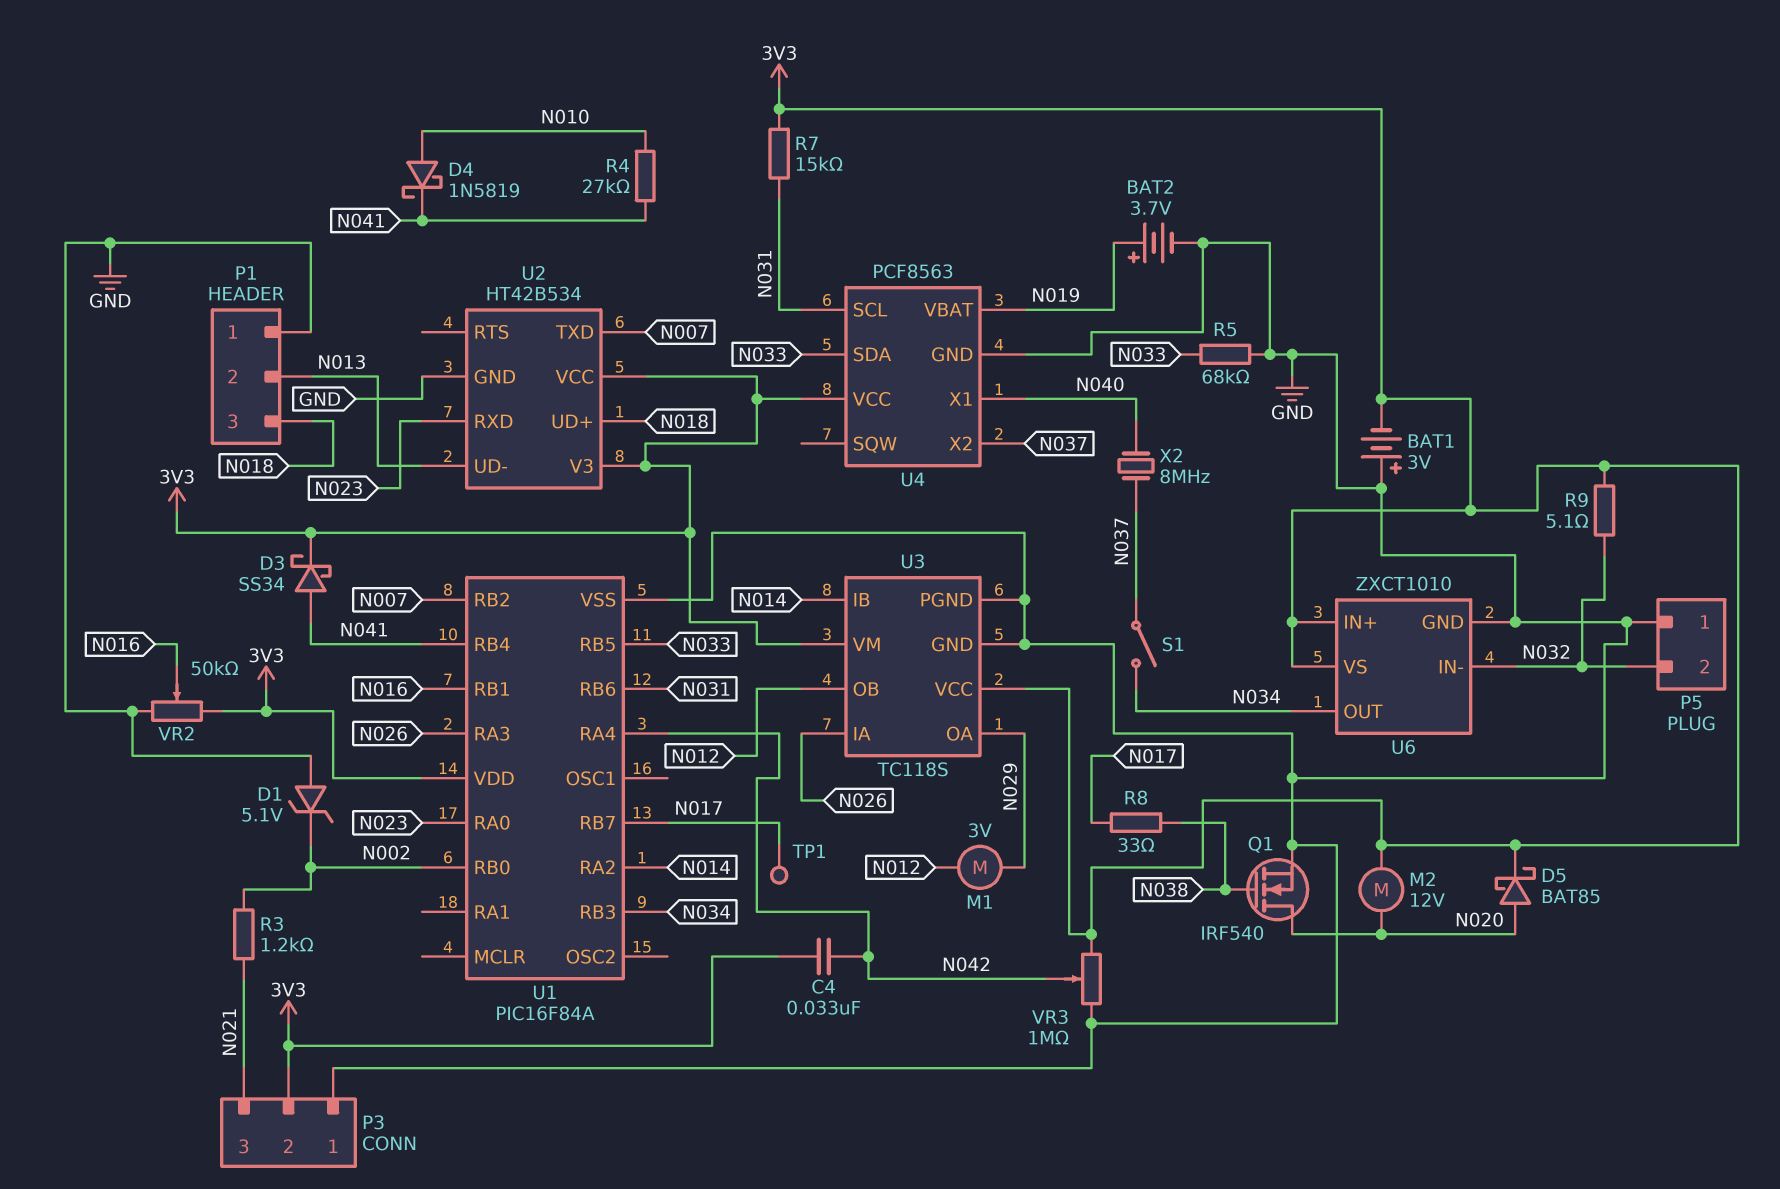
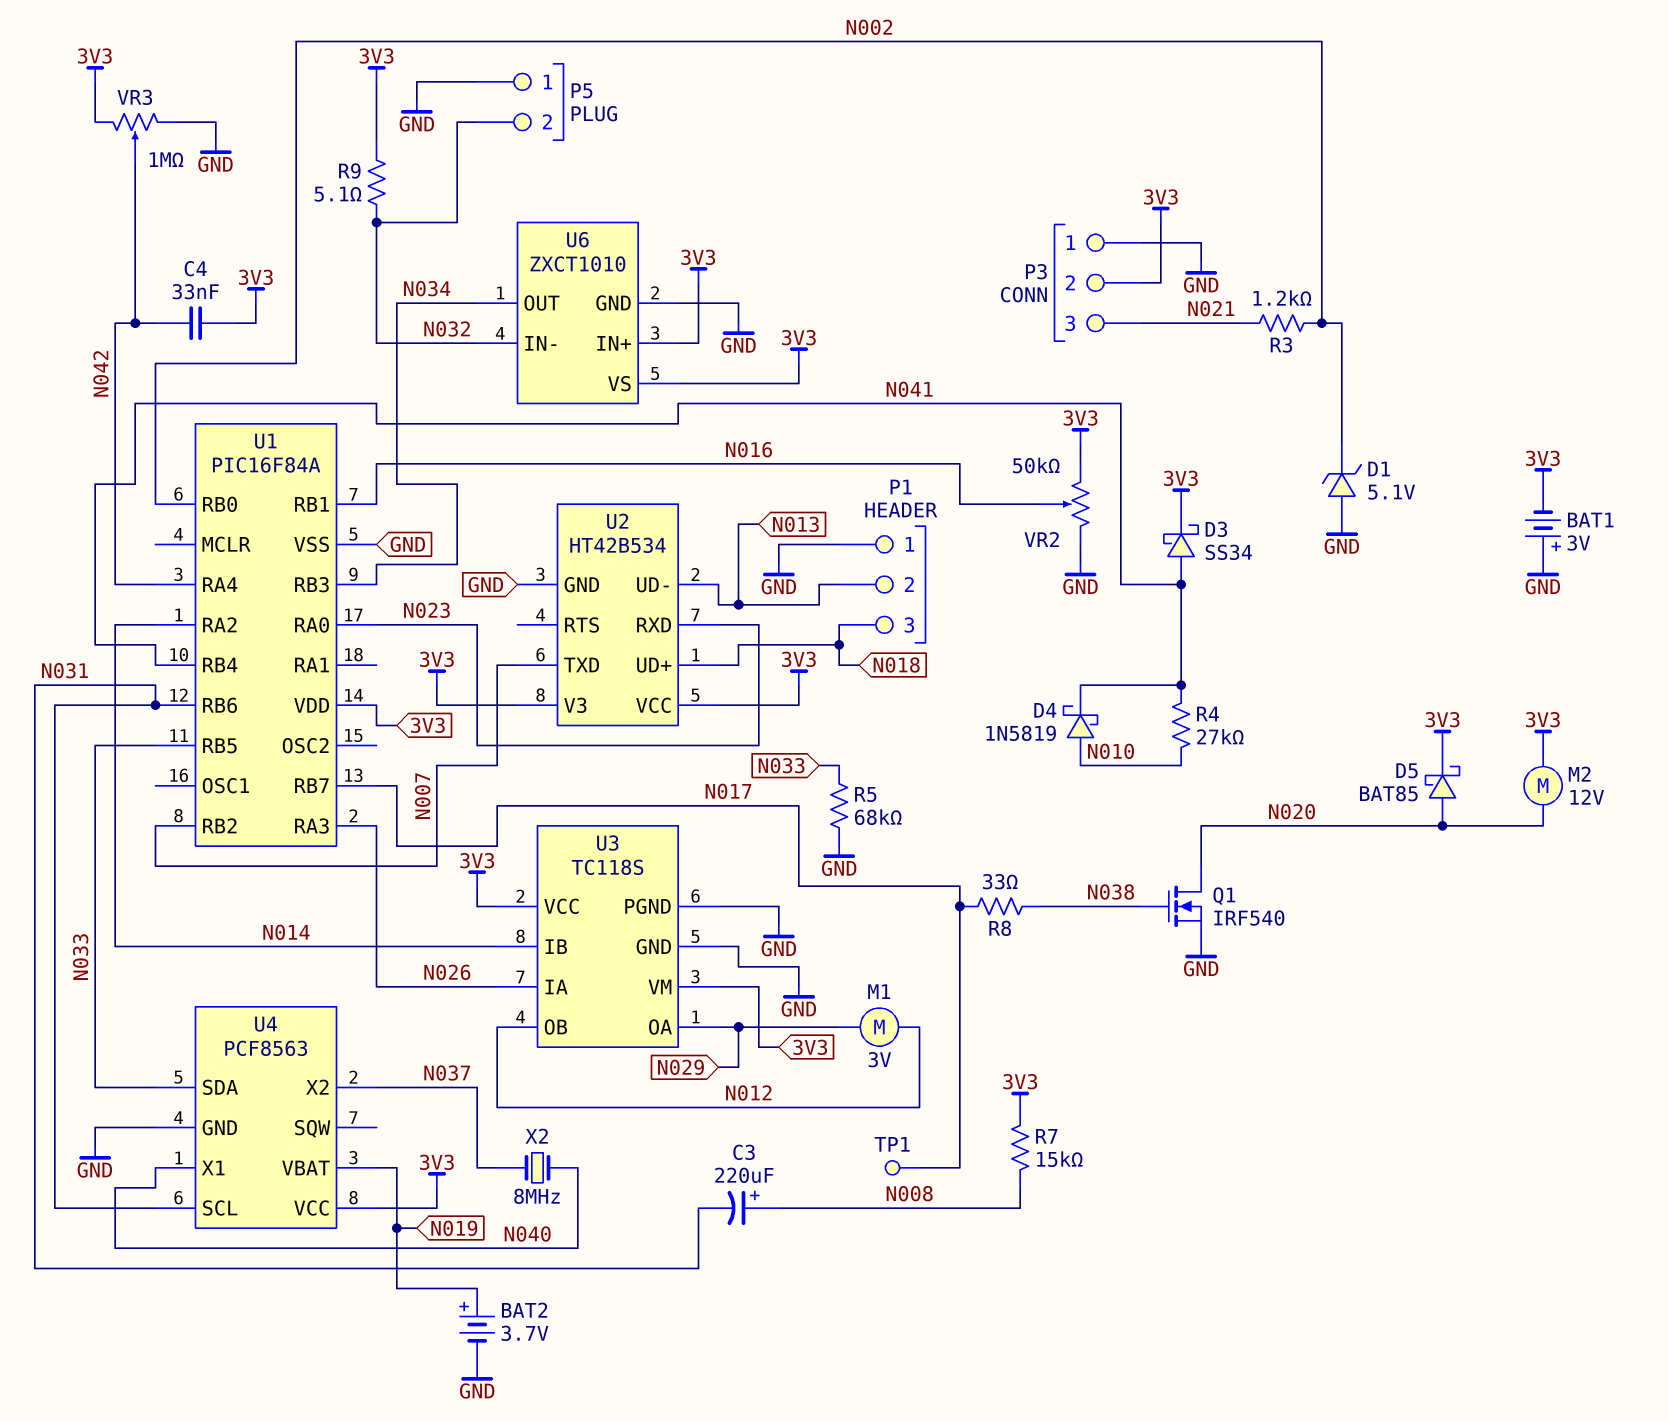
C3: none -> 220uF (plus N008, minus N031)
R7: 15k (3V3, N031) -> 15k (3V3, N008)
S1: switch (N034, N037) -> none

